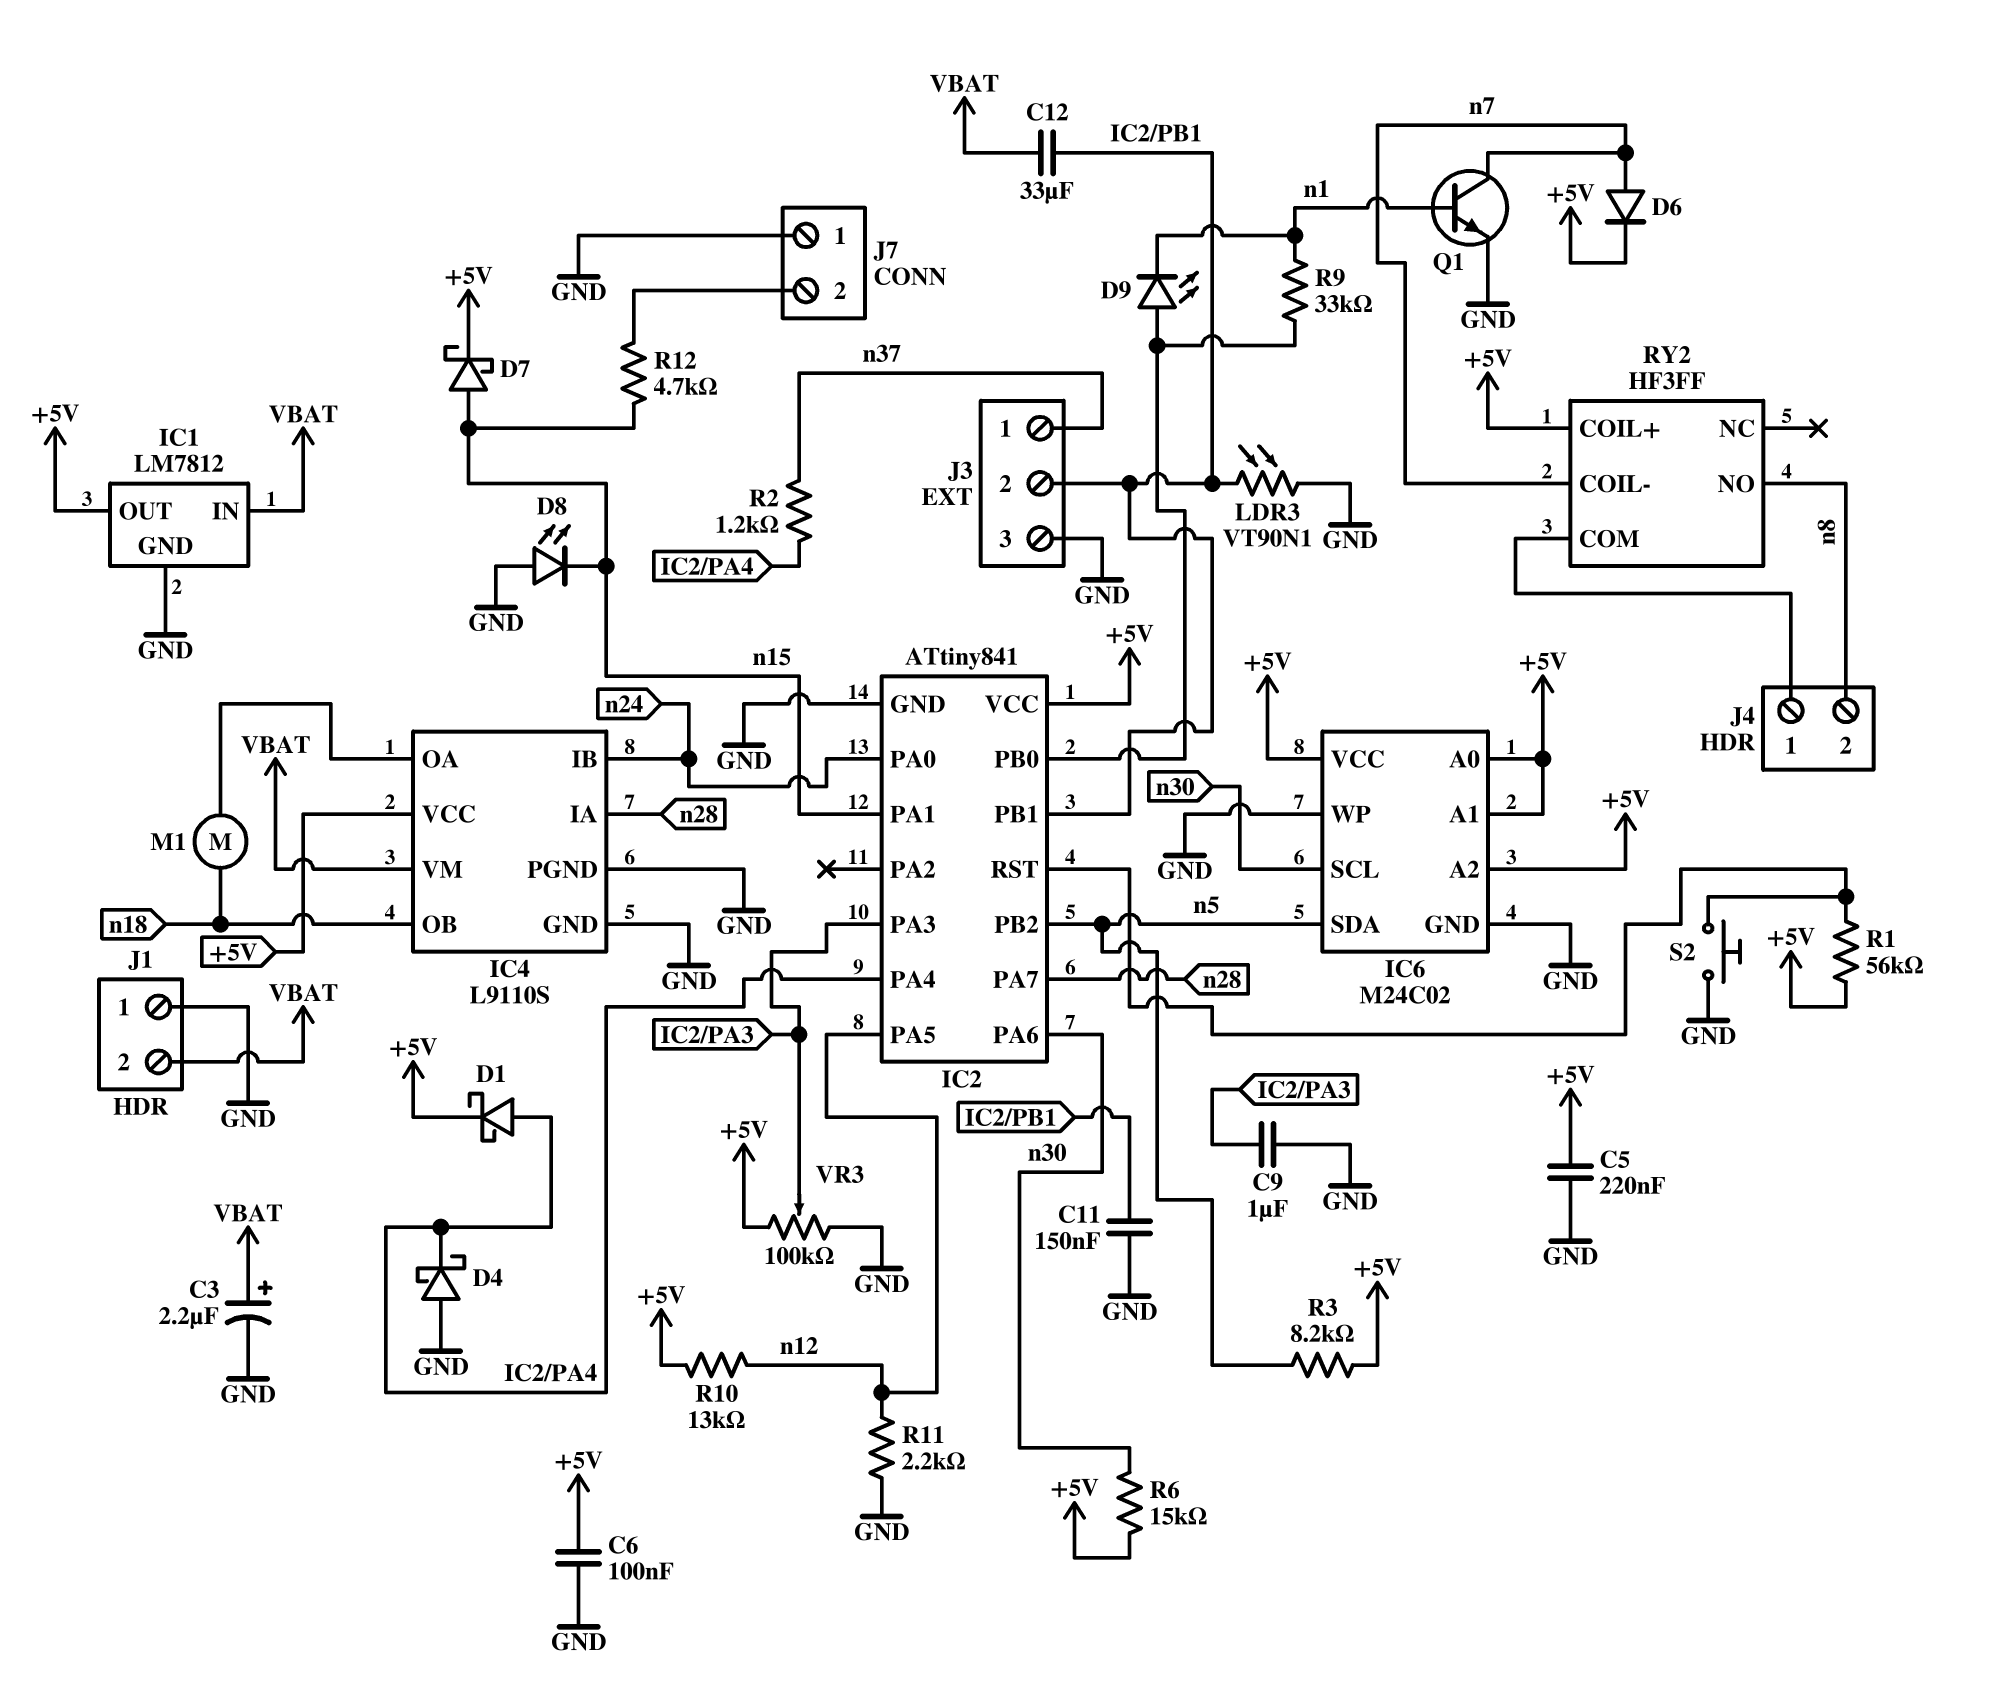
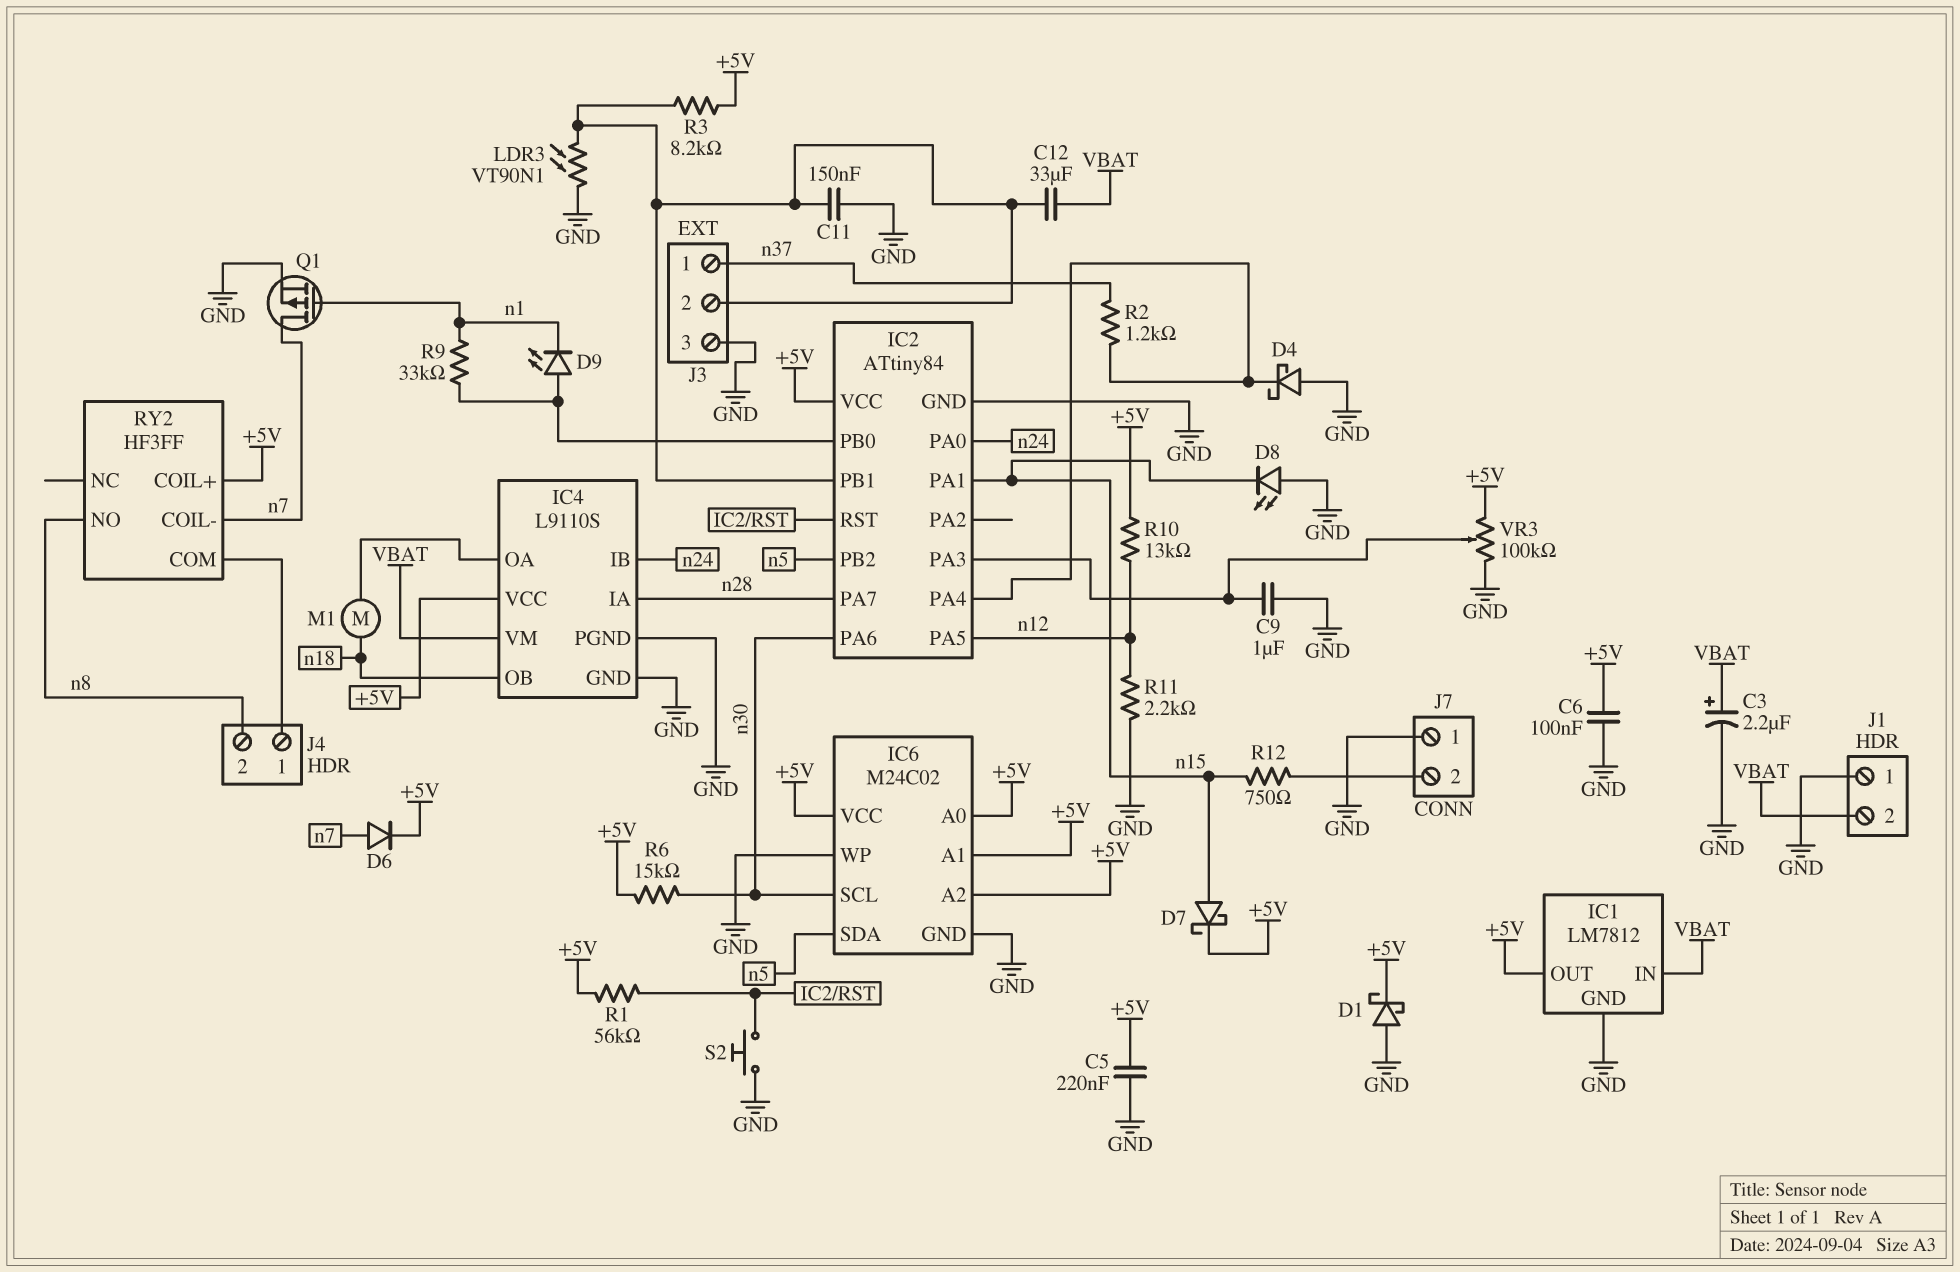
D1: schottky (A IC2/PA4, K +5V) -> schottky (A GND, K +5V)
IC2: ATtiny841 -> ATtiny84
Q1: NPN (B n1, C n7, E GND) -> PMOS (G n1, D n7, S GND)
R3: 8.2k (+5V, n5) -> 8.2k (+5V, IC2/PB1)
R12: 4.7k (J7/2, n15) -> 750 (J7/2, n15)

